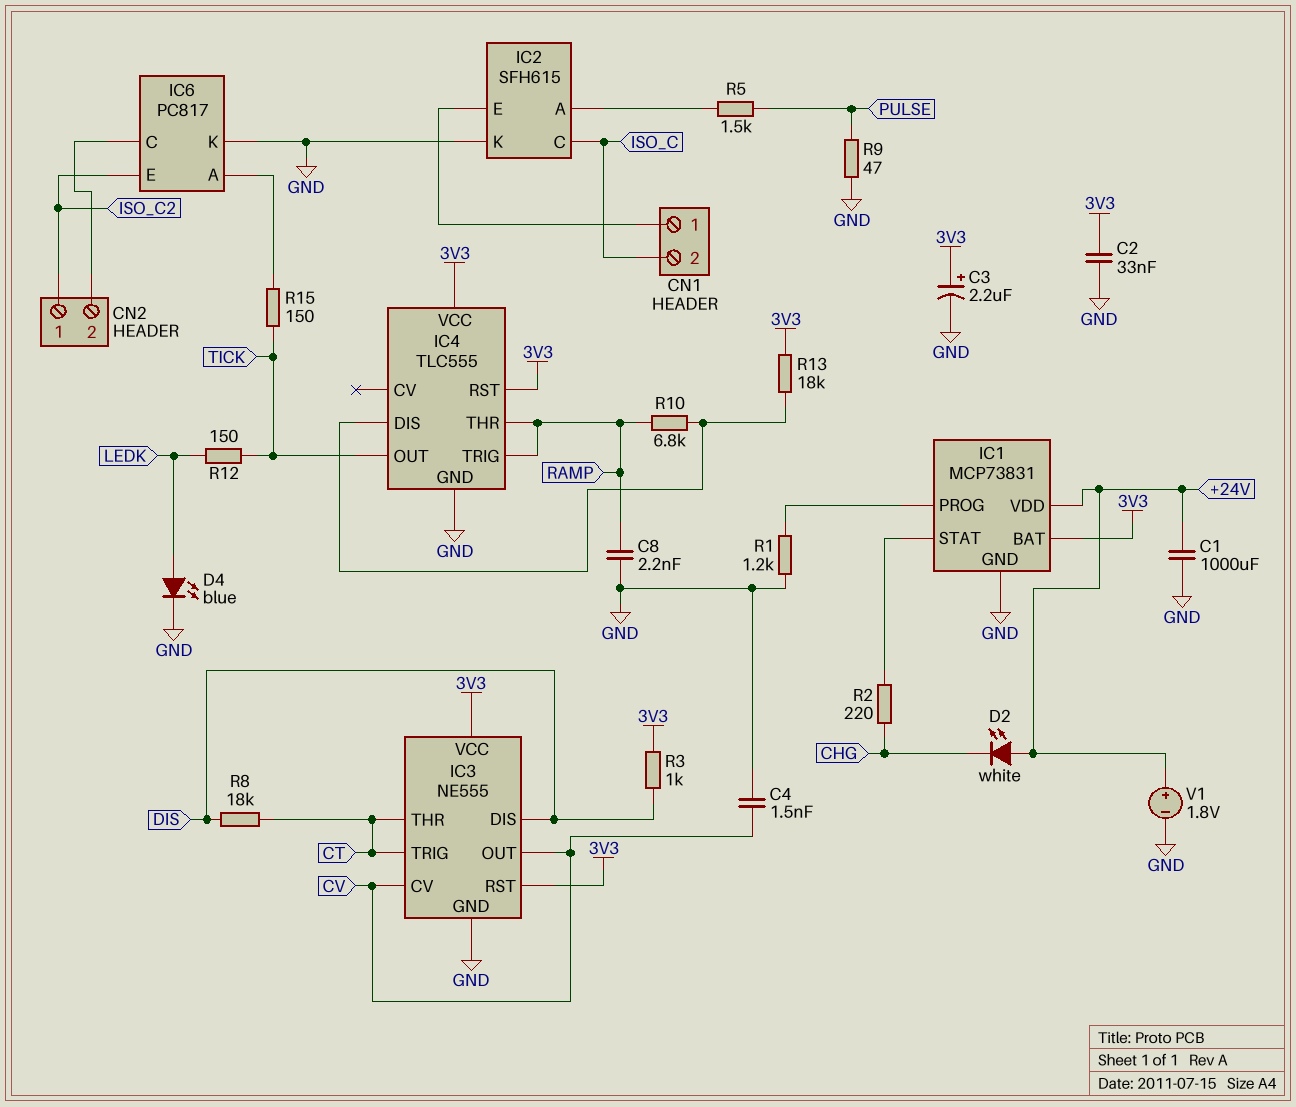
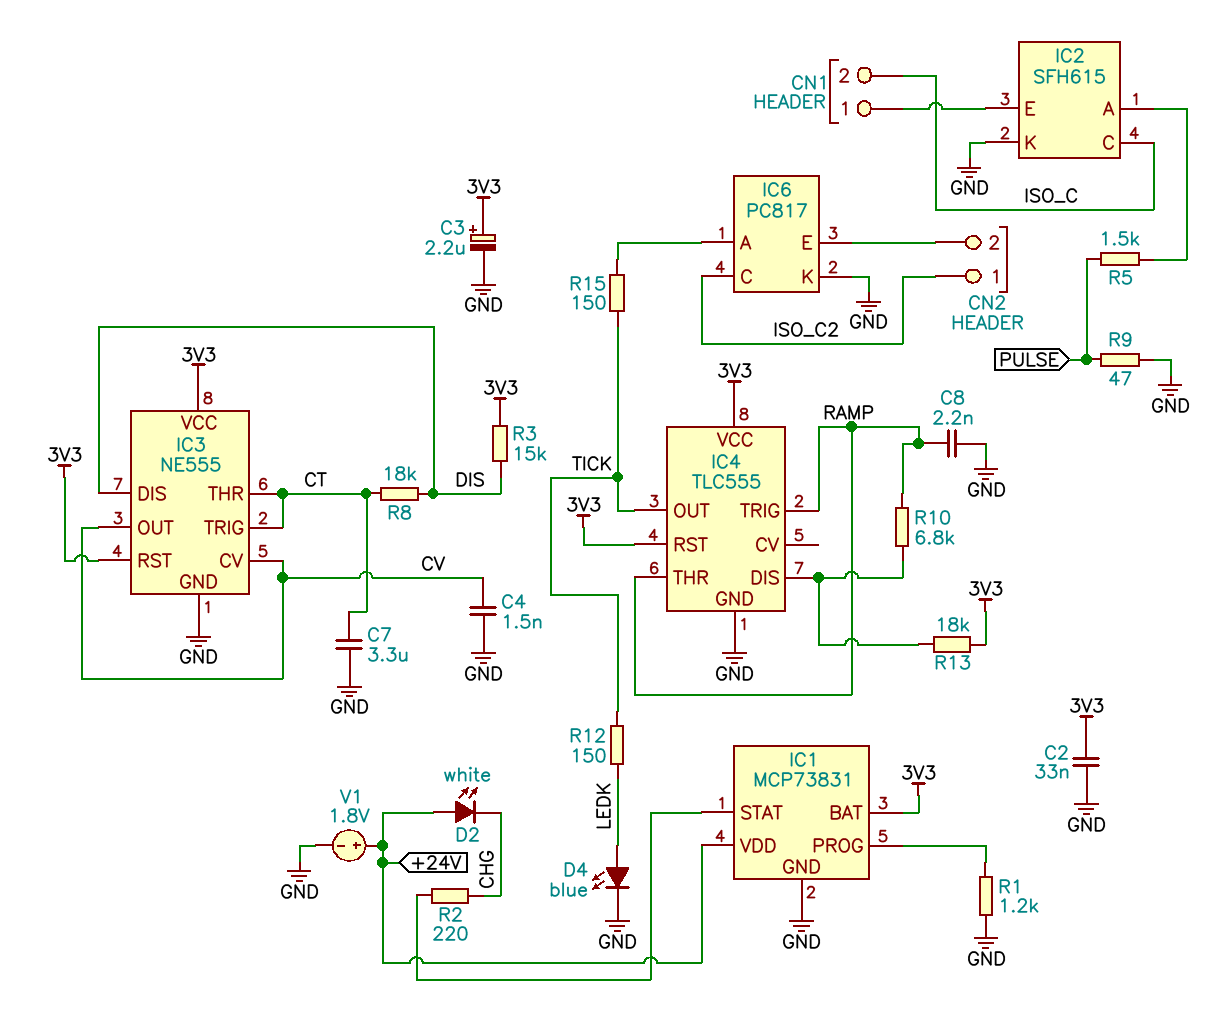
C1: 1000uF (+24V, GND) -> none
C7: none -> 3.3uF (CT, GND)
IC6 pin C: CN2/2 -> ISO_C2
IC6 pin E: ISO_C2 -> CN2/2
R3: 1k (3V3, DIS) -> 15k (3V3, DIS)

